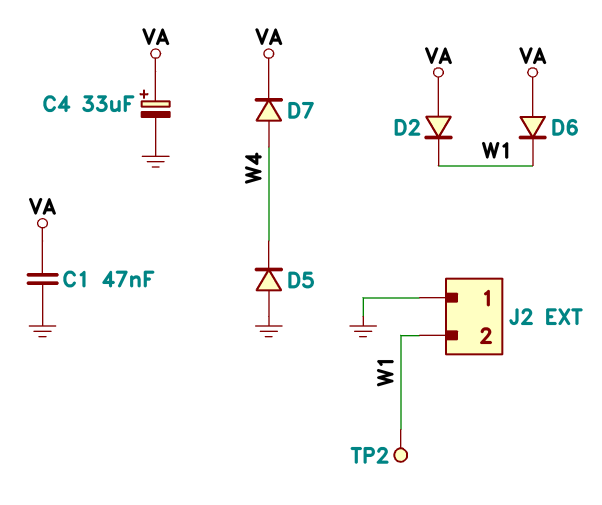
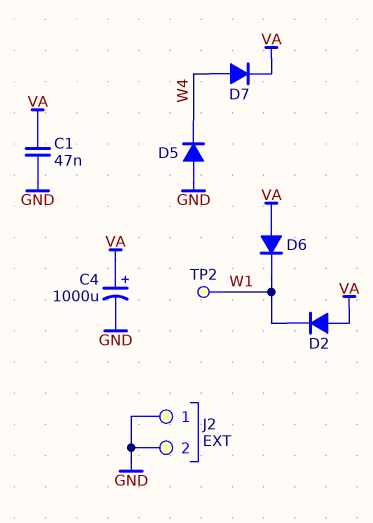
C4: 33uF (plus VA, minus GND) -> 1000uF (plus VA, minus GND)
J2 pin 2: W1 -> GND

